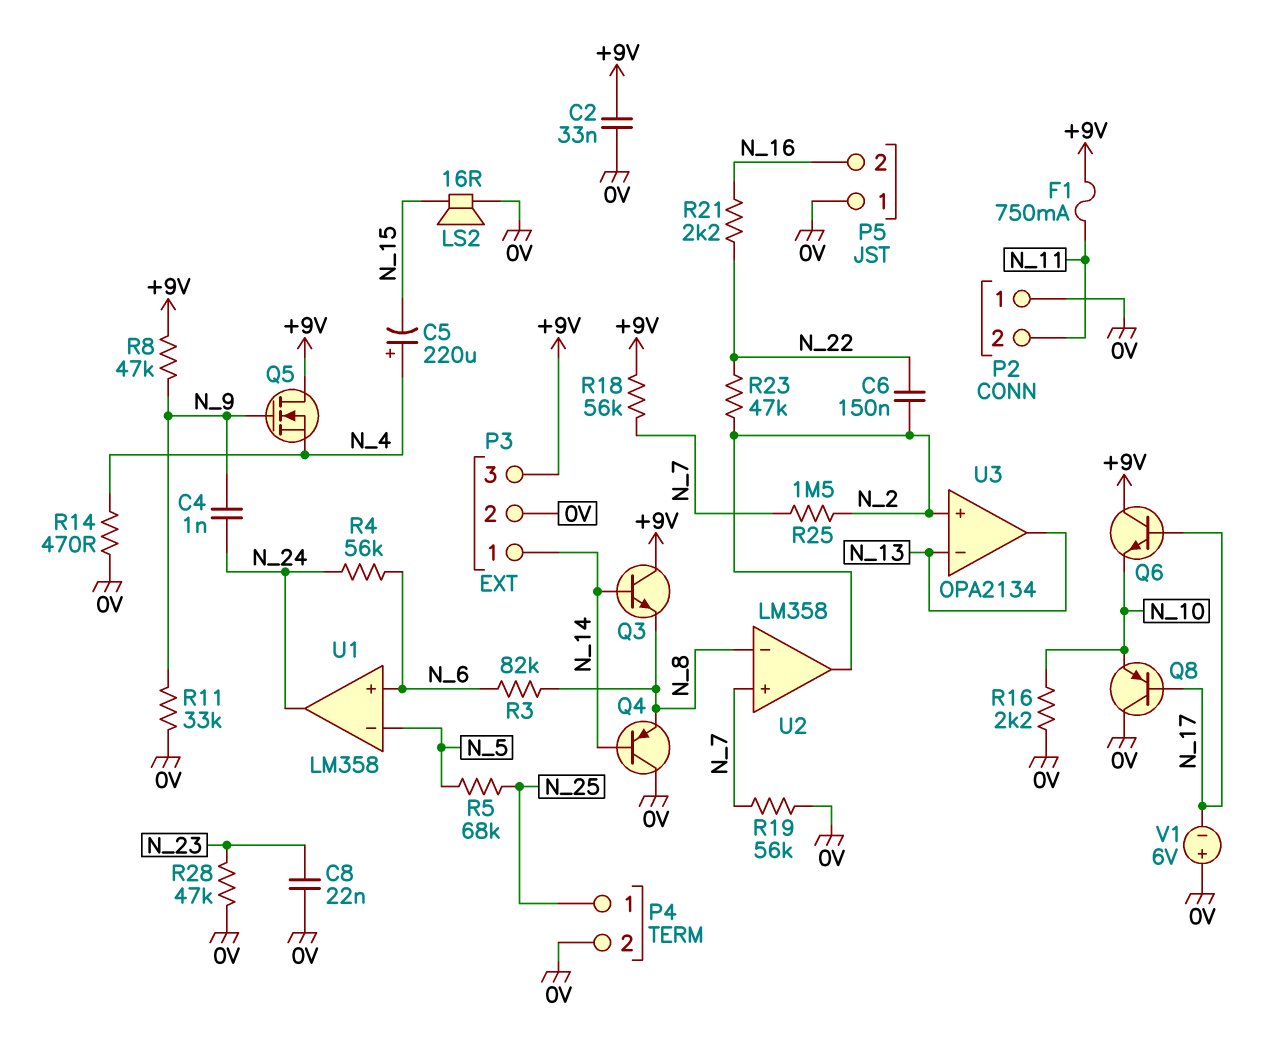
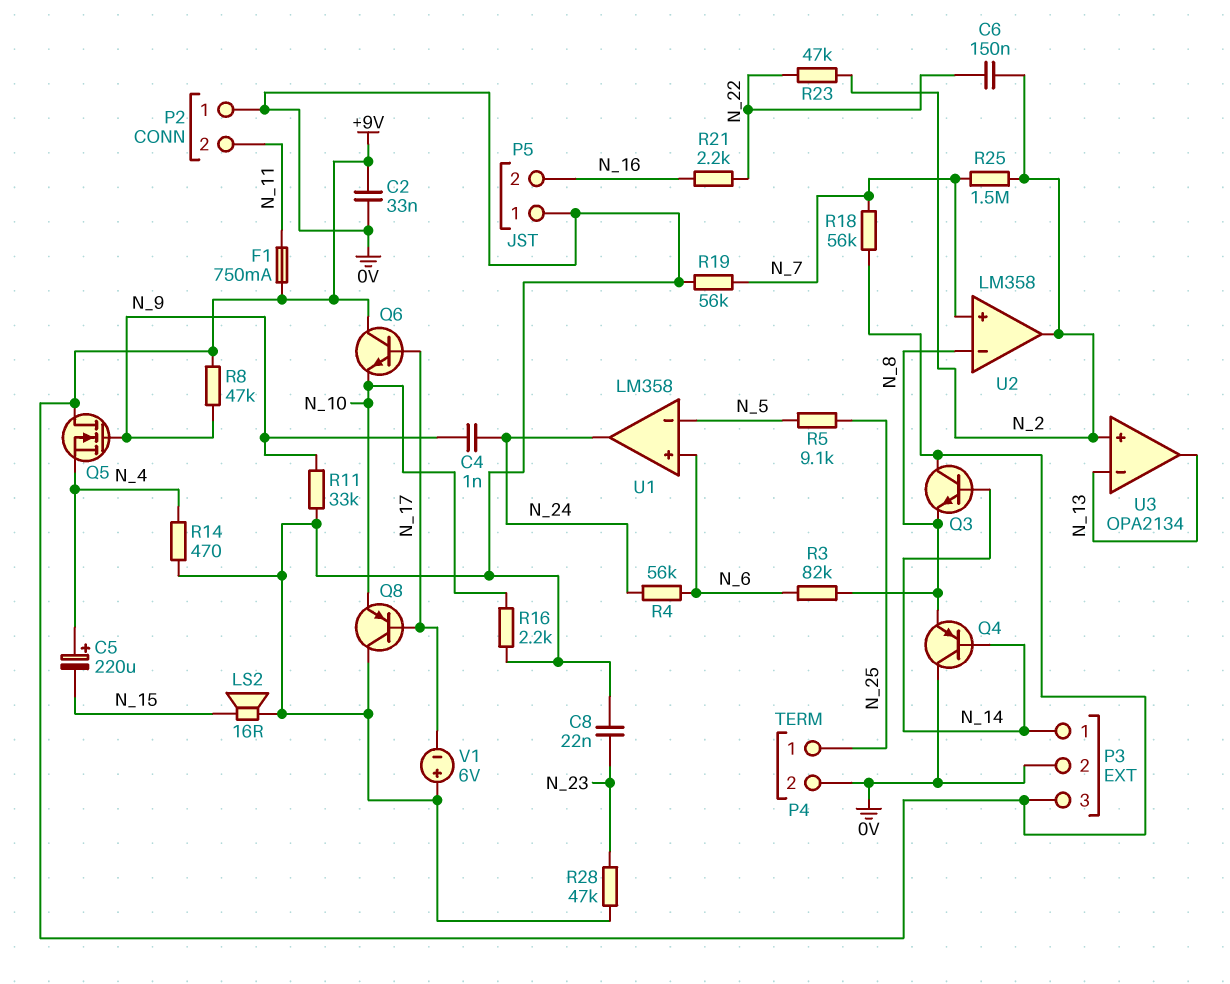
R5: 68k (N_5, N_25) -> 9.1k (N_5, N_25)

